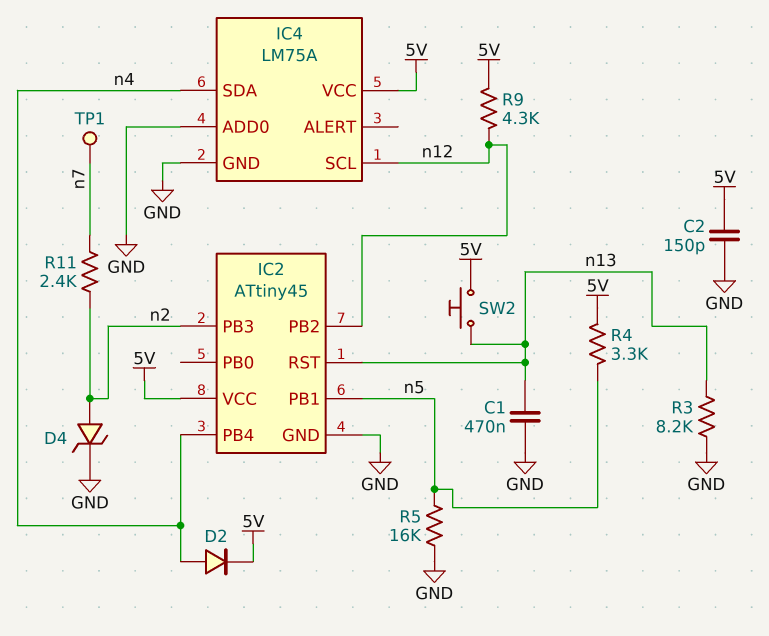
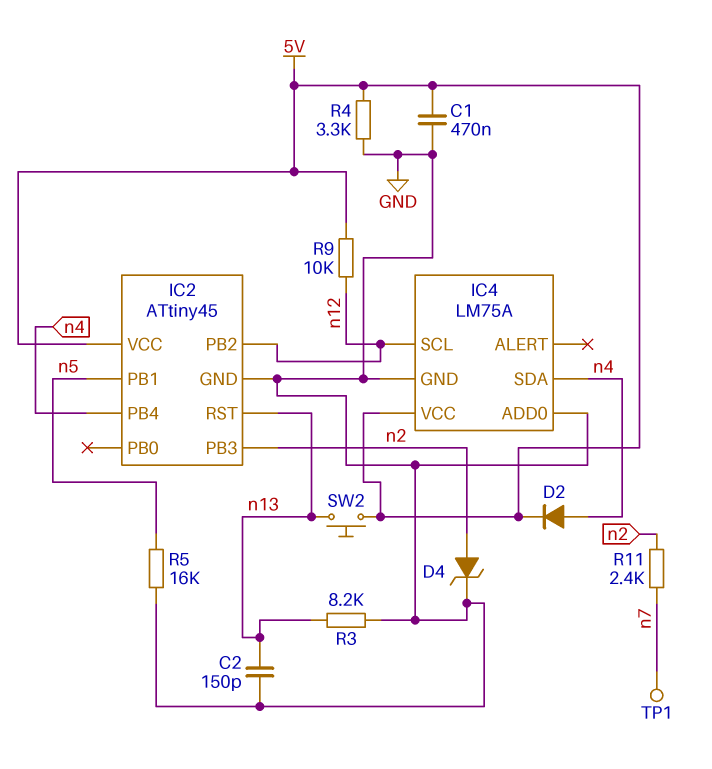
C1: 470nF (GND, n13) -> 470nF (5V, GND)
C2: 150pF (5V, GND) -> 150pF (GND, n13)
R4: 3.3k (5V, n5) -> 3.3k (5V, GND)
R9: 4.3k (5V, n12) -> 10k (5V, n12)

